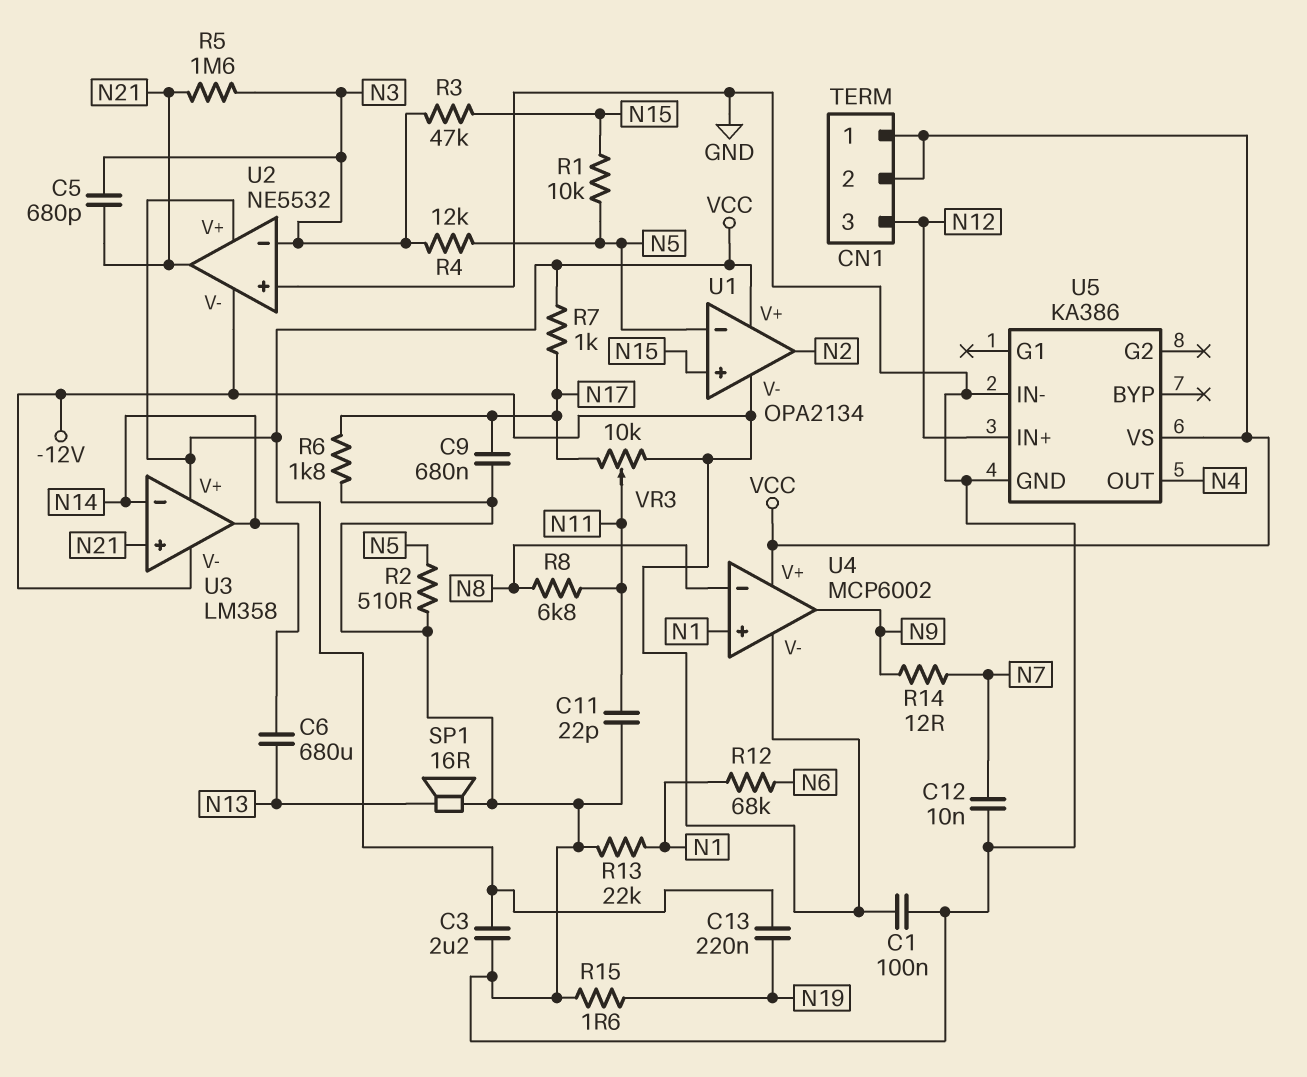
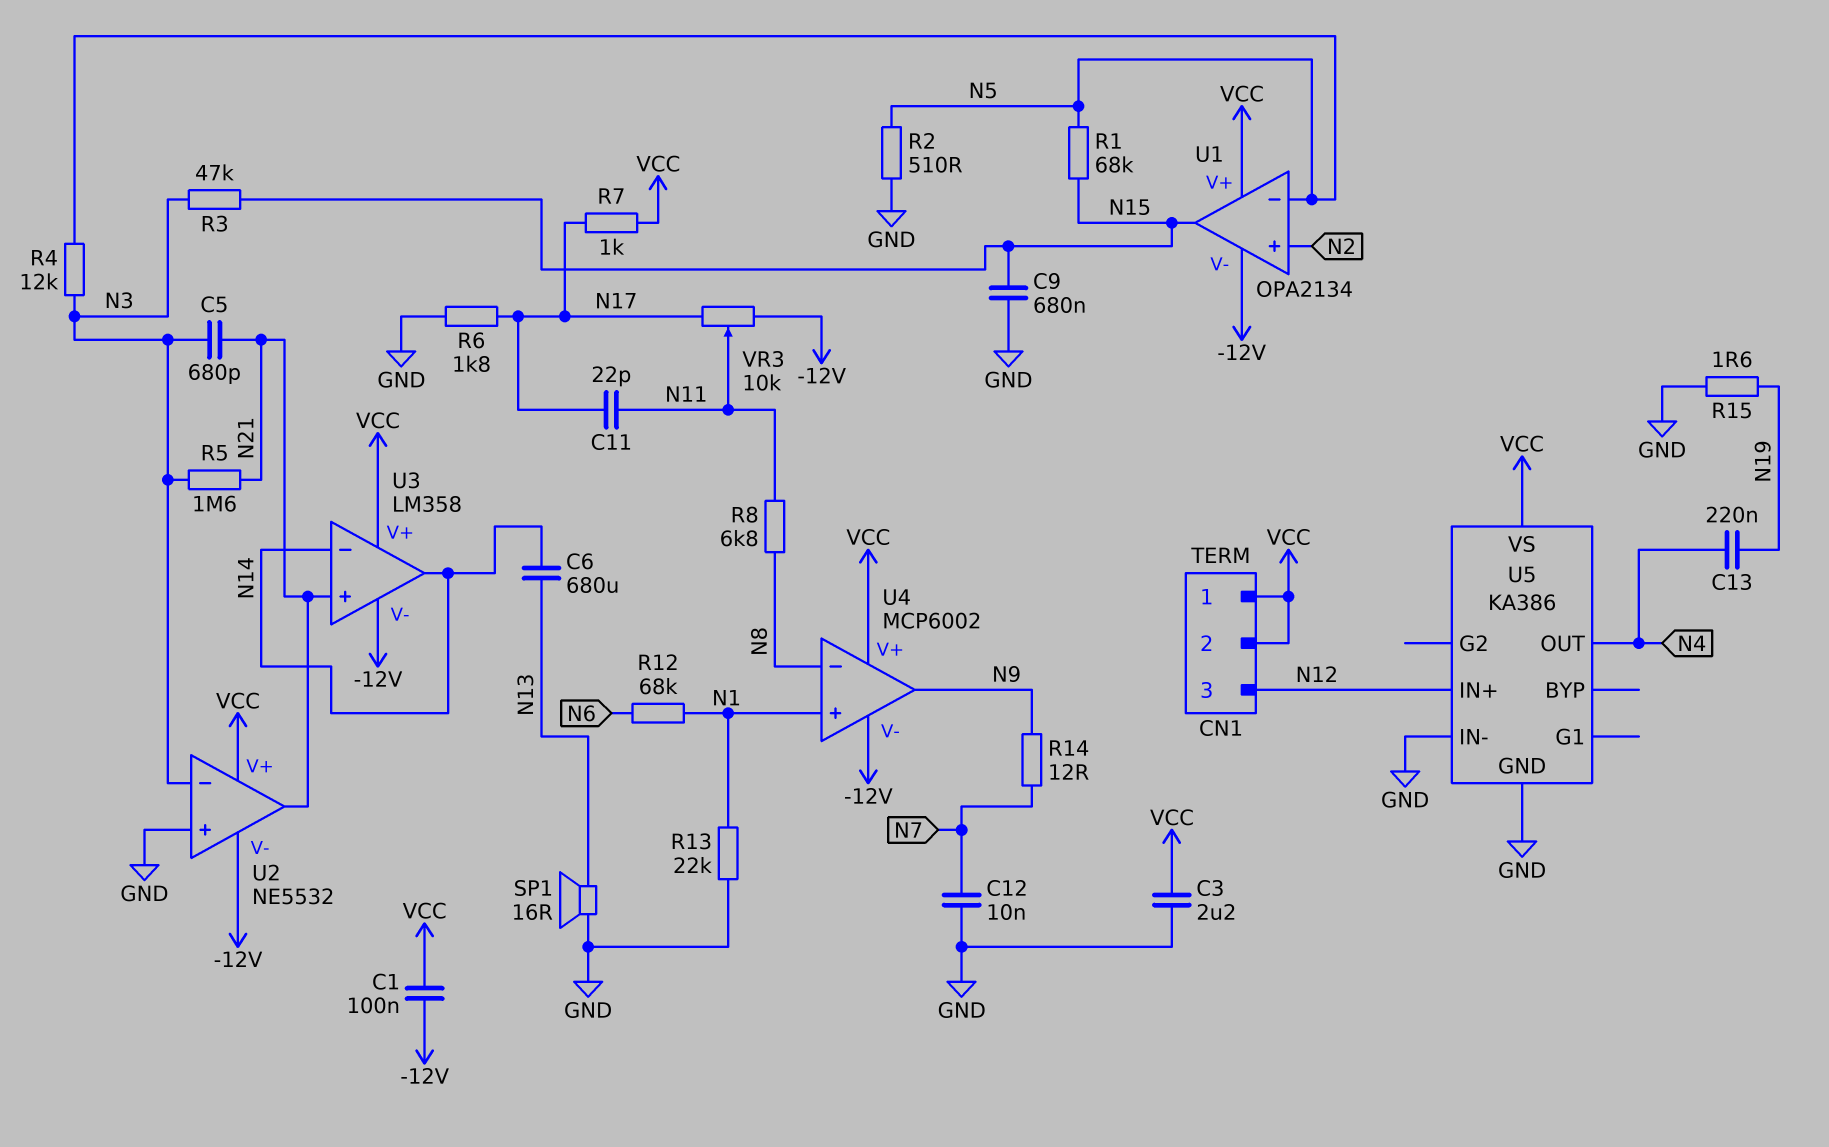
C1: 100nF (-12V, GND) -> 100nF (-12V, VCC)
C9: 680nF (GND, N17) -> 680nF (GND, N15)
C11: 22pF (GND, N11) -> 22pF (N11, N17)
C13: 220nF (N19, VCC) -> 220nF (N4, N19)
R1: 10k (N5, N15) -> 68k (N5, N15)
U1 pin in+: N15 -> N2
U1 pin out: N2 -> N15

